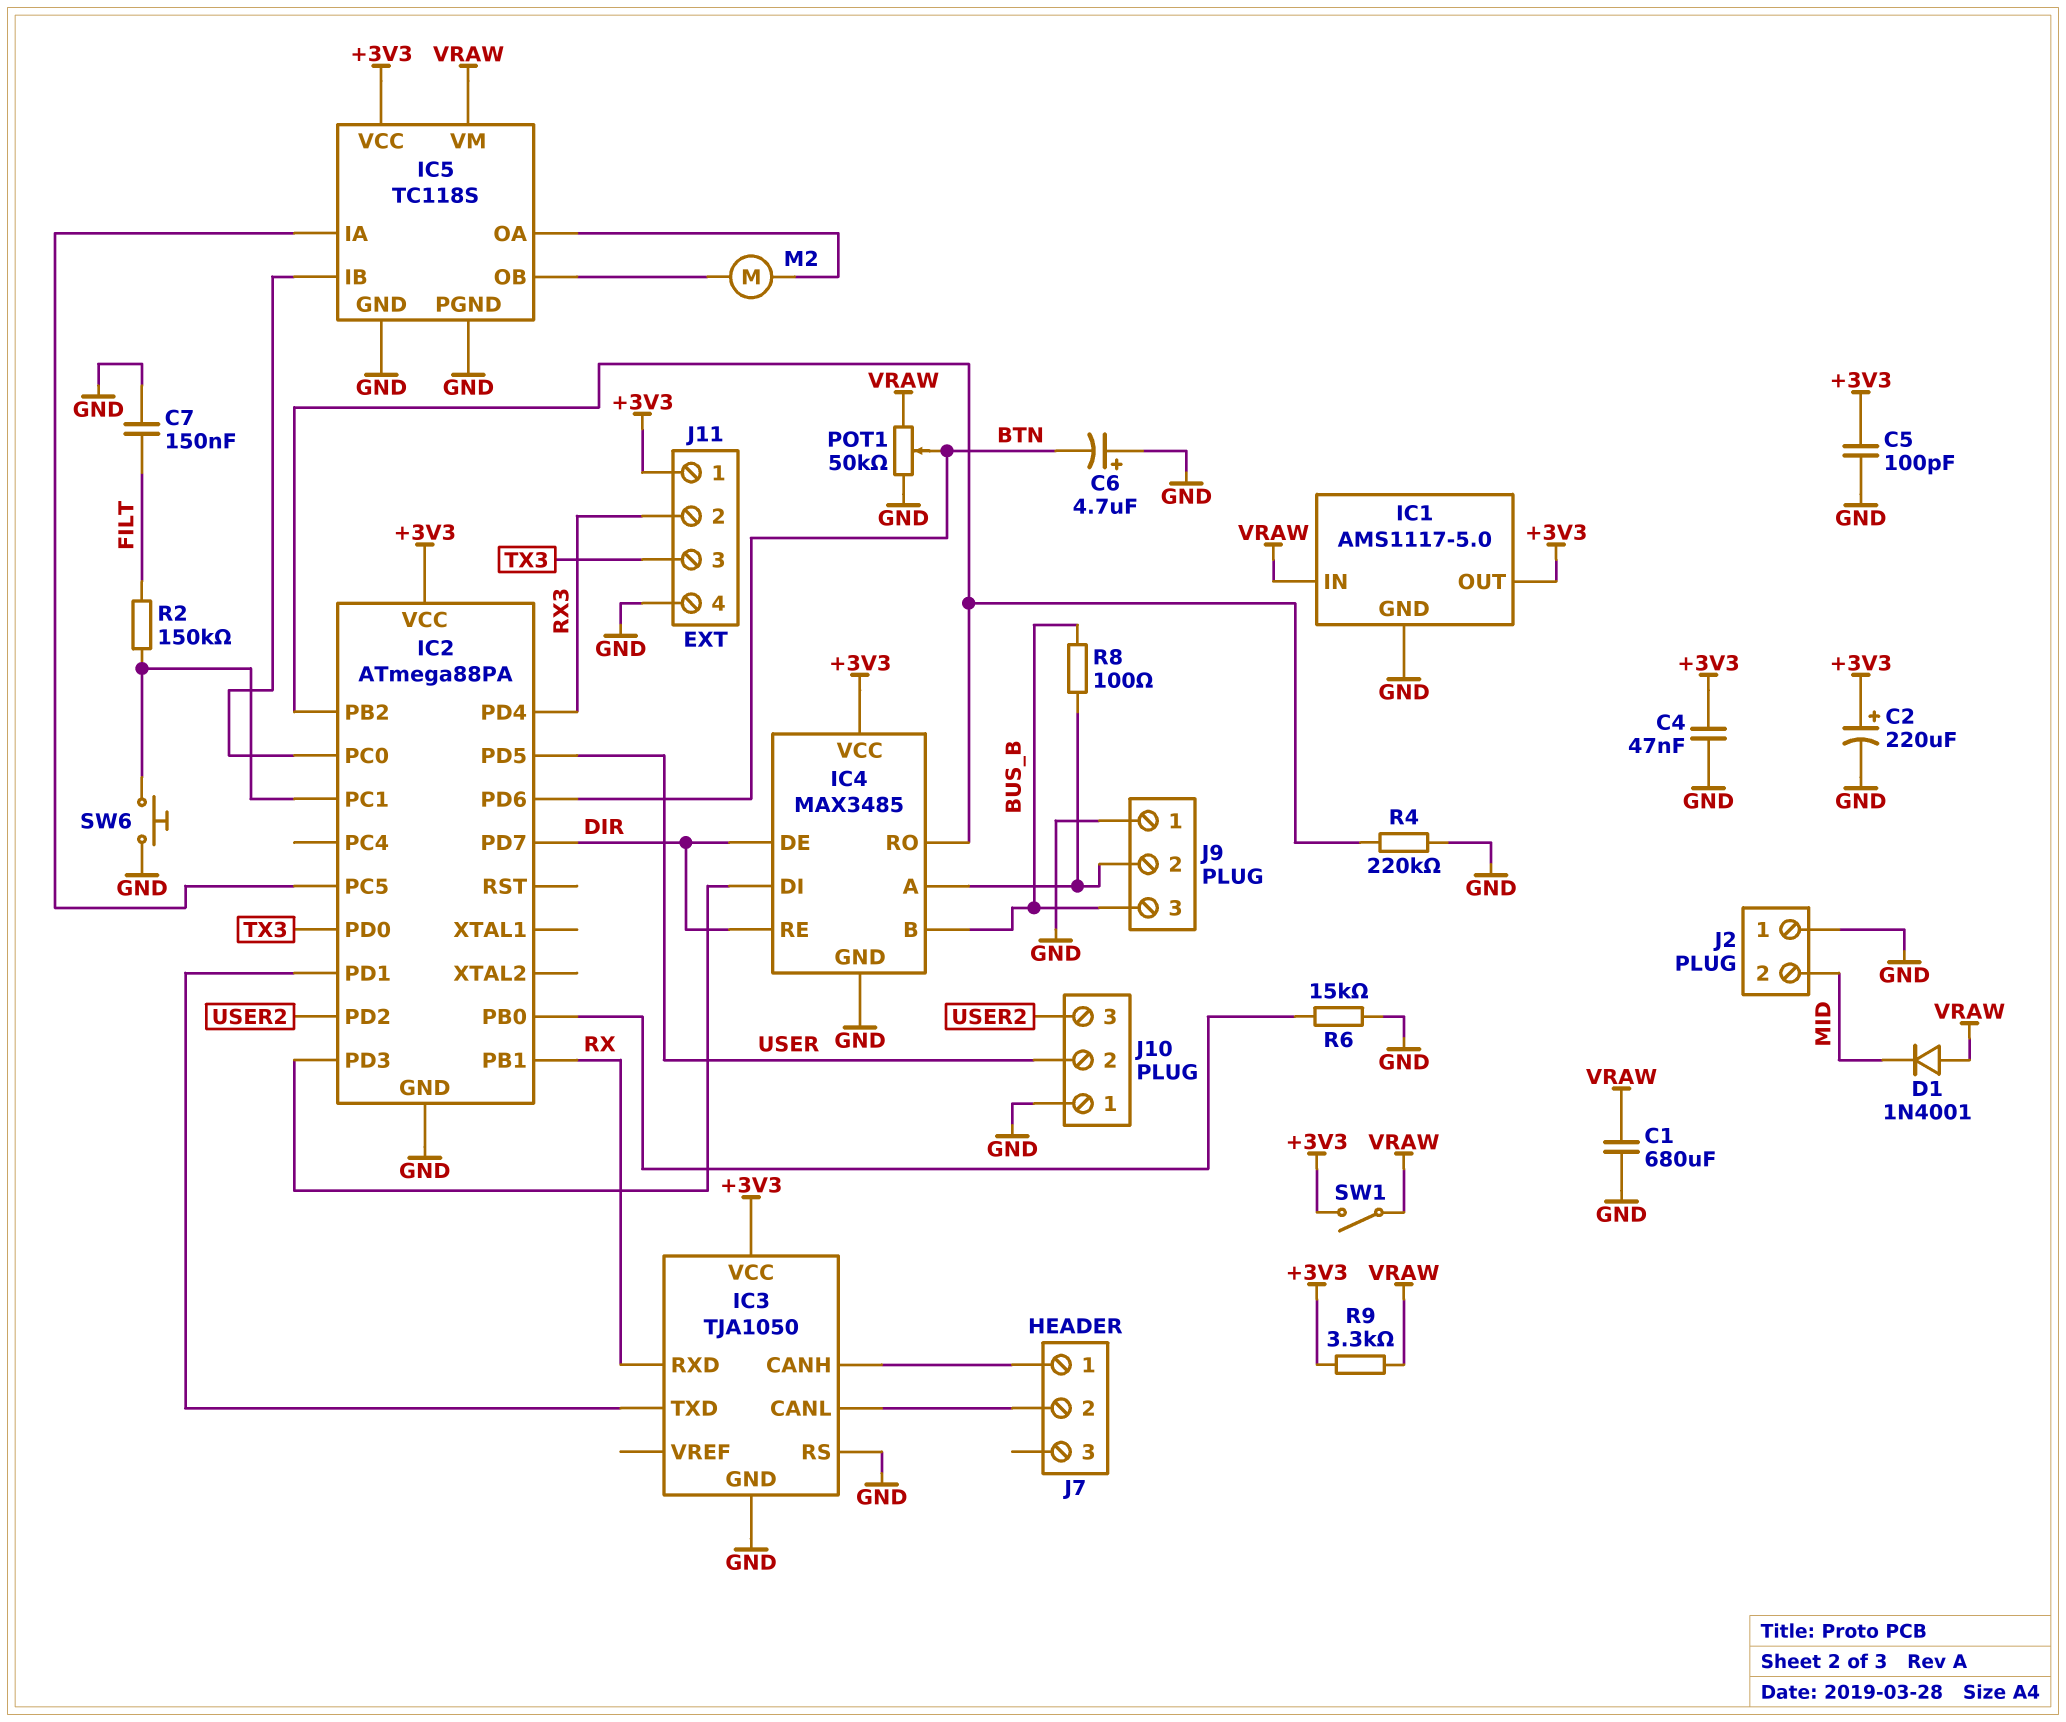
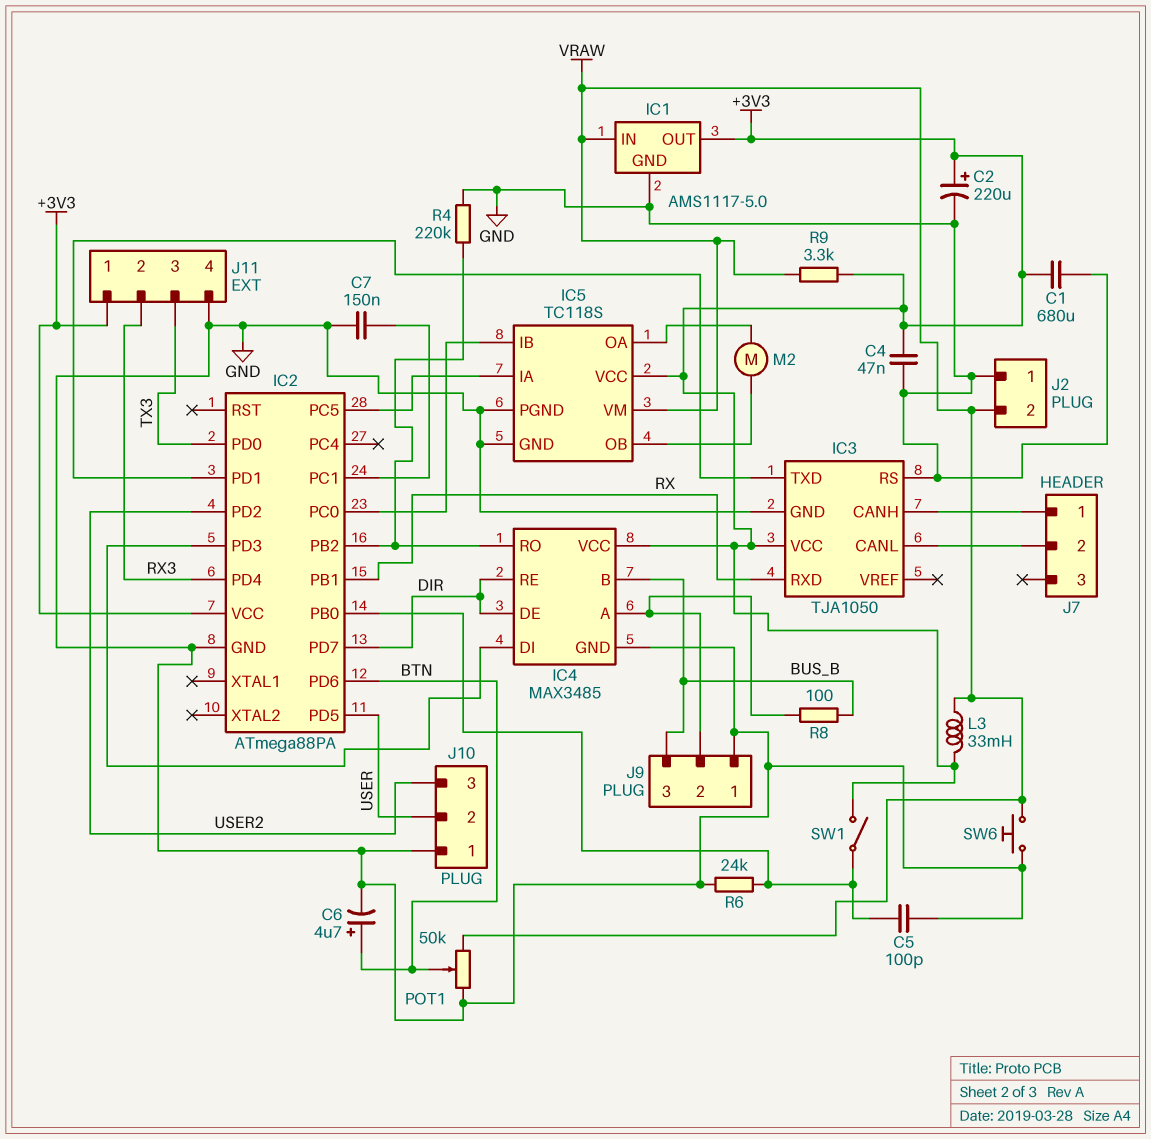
C1: 680uF (GND, VRAW) -> 680uF (+3V3, GND)
C5: 100pF (+3V3, GND) -> 100pF (GND, IC2/PB0)
C6: 4.7uF (plus GND, minus BTN) -> 4.7uF (plus BTN, minus GND)
C7: 150nF (FILT, GND) -> 150nF (GND, IC2/PC1)
D1: diode 1N4001 (A VRAW, K MID) -> none
J2 pin 2: MID -> VRAW
L3: none -> 33mH (+3V3, VRAW)
R2: 150k (FILT, IC2/PC1) -> none
R6: 15k (GND, IC2/PB0) -> 24k (GND, IC2/PB0)
SW1: switch (+3V3, VRAW) -> switch (+3V3, IC2/PB0)
SW6: button (GND, IC2/PC1) -> button (GND, VRAW)

